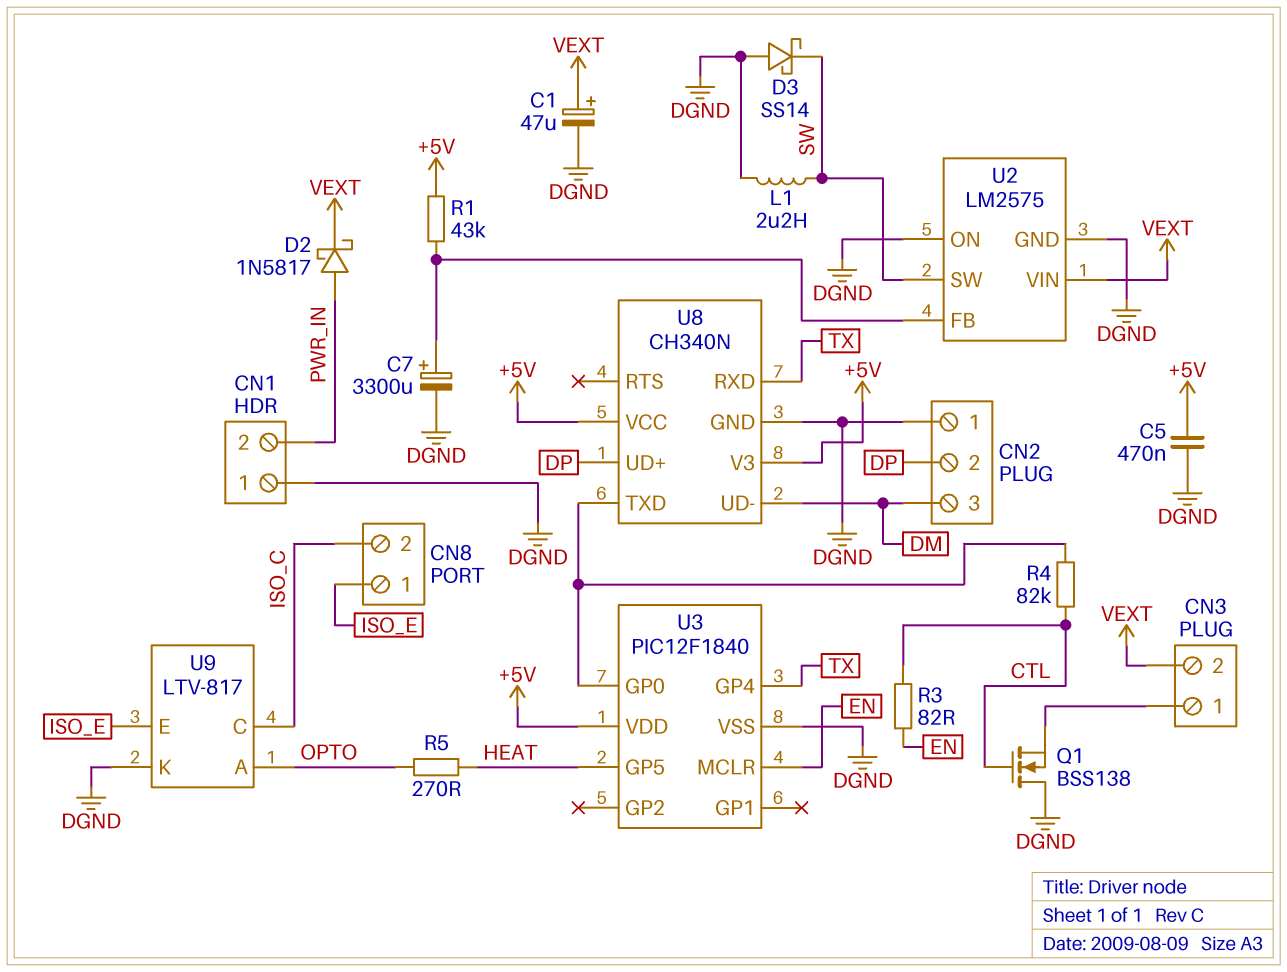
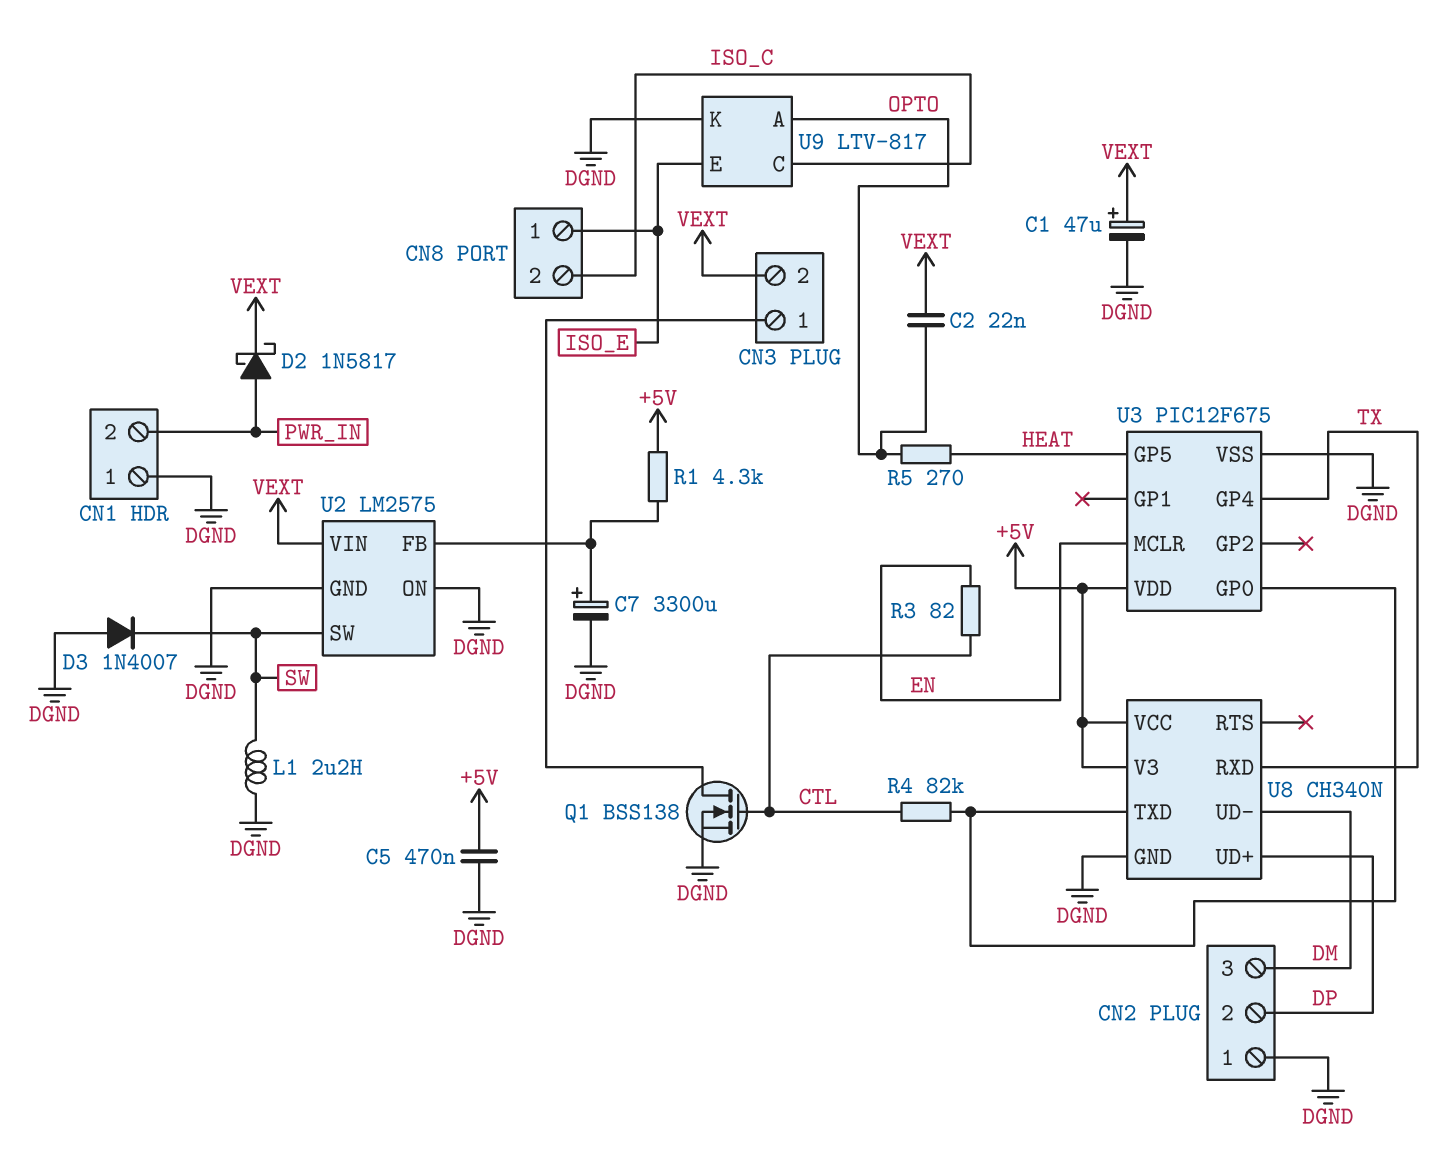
C2: none -> 22nF (OPTO, VEXT)
D3: schottky SS14 (A DGND, K SW) -> diode 1N4007 (A DGND, K SW)
Q1: NMOS BSS138 (G CTL, D DGND, S CN3/1) -> NMOS BSS138 (G CTL, D CN3/1, S DGND)
R1: 43k (+5V, U2/FB) -> 4.3k (+5V, U2/FB)
U3: PIC12F1840 -> PIC12F675

